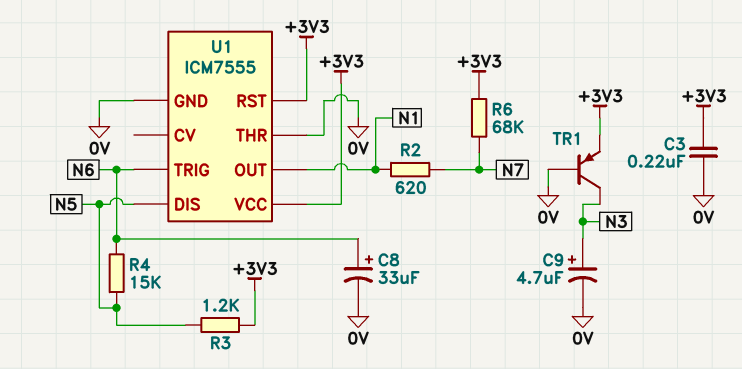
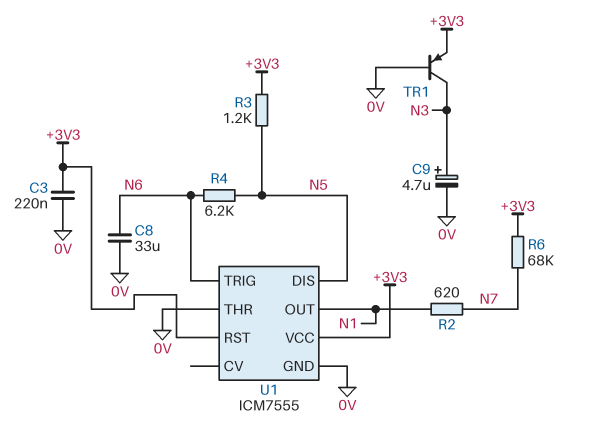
C8: 33uF (plus N6, minus 0V) -> 33uF (0V, N6)
R4: 15k (N5, N6) -> 6.2k (N5, N6)

